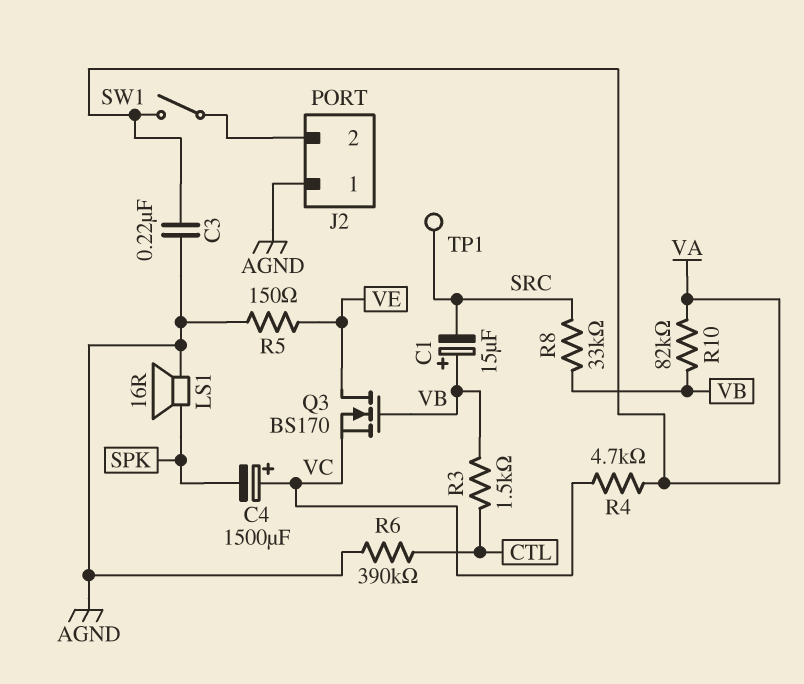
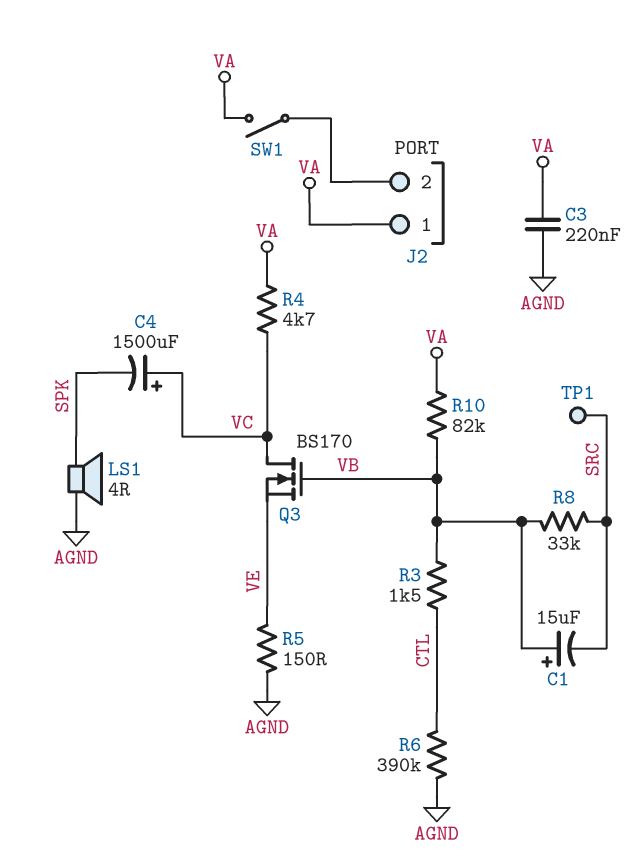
J2 pin 1: AGND -> VA
LS1: speaker 16R (AGND, SPK) -> speaker 4R (AGND, SPK)
Q3: NMOS BS170 (G VB, D VE, S VC) -> NMOS BS170 (G VB, D VC, S VE)

